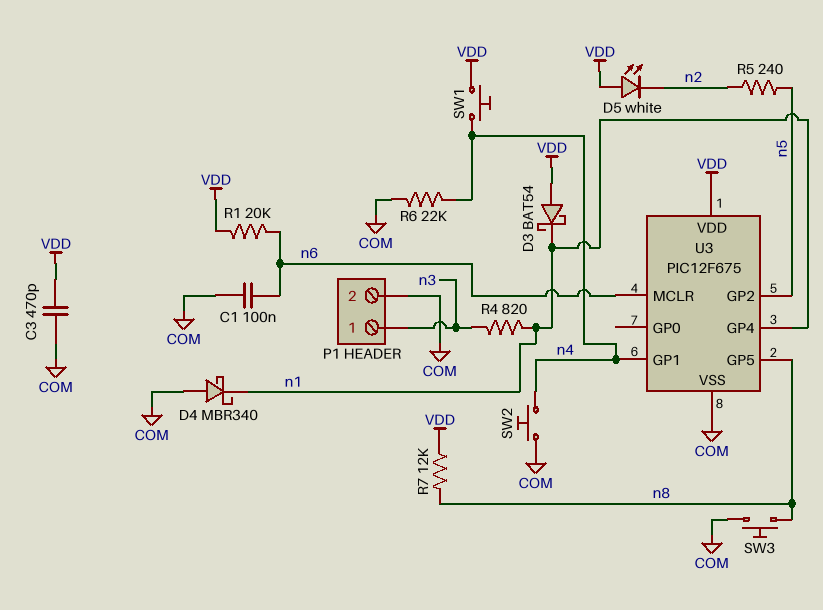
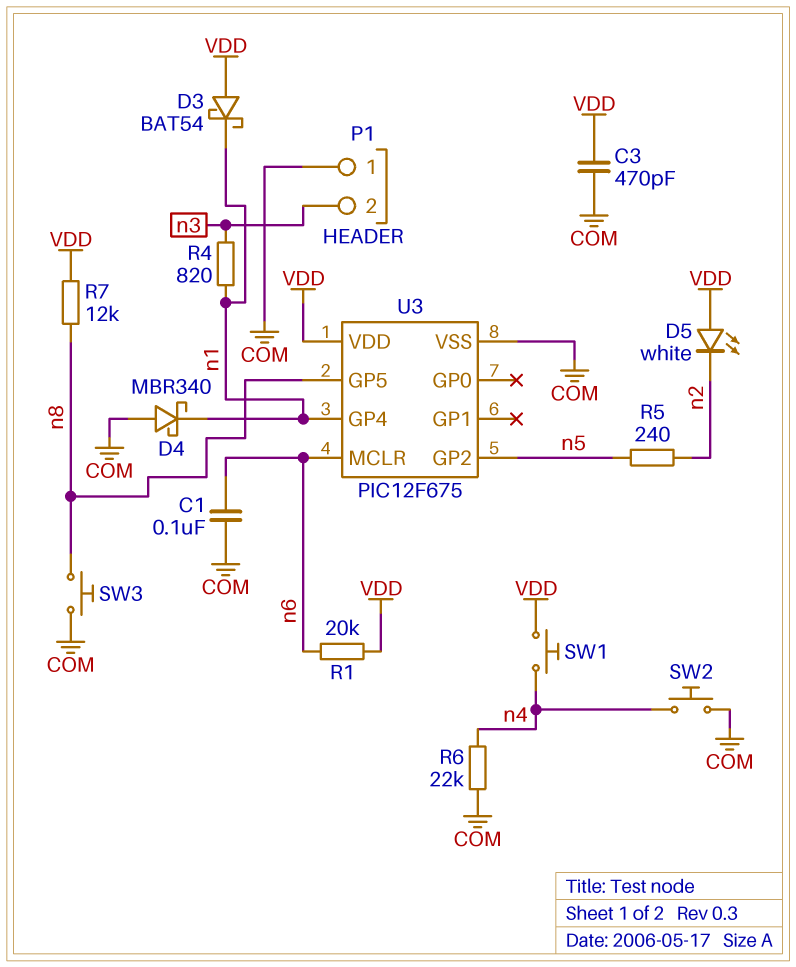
P1 pin 1: n3 -> COM
P1 pin 2: COM -> n3
U3 pin GP1: n4 -> none

